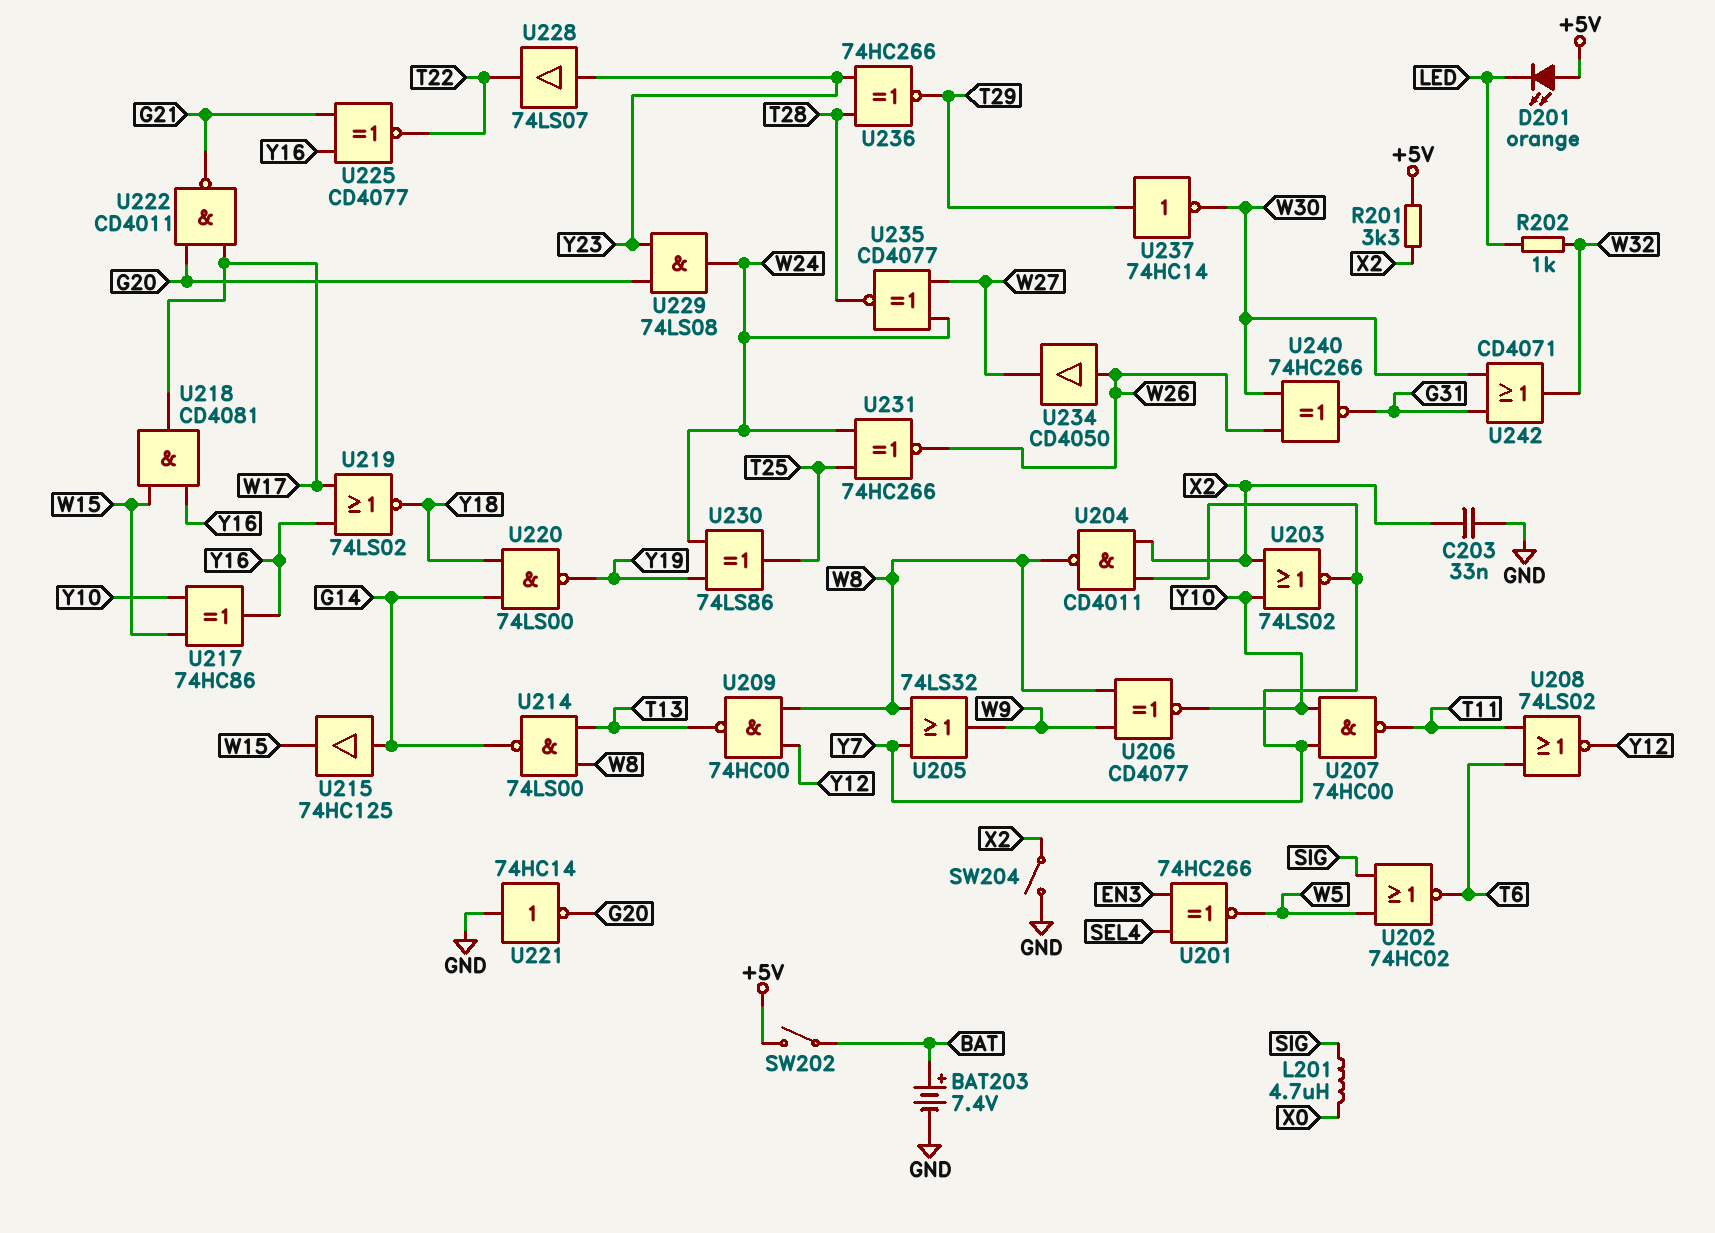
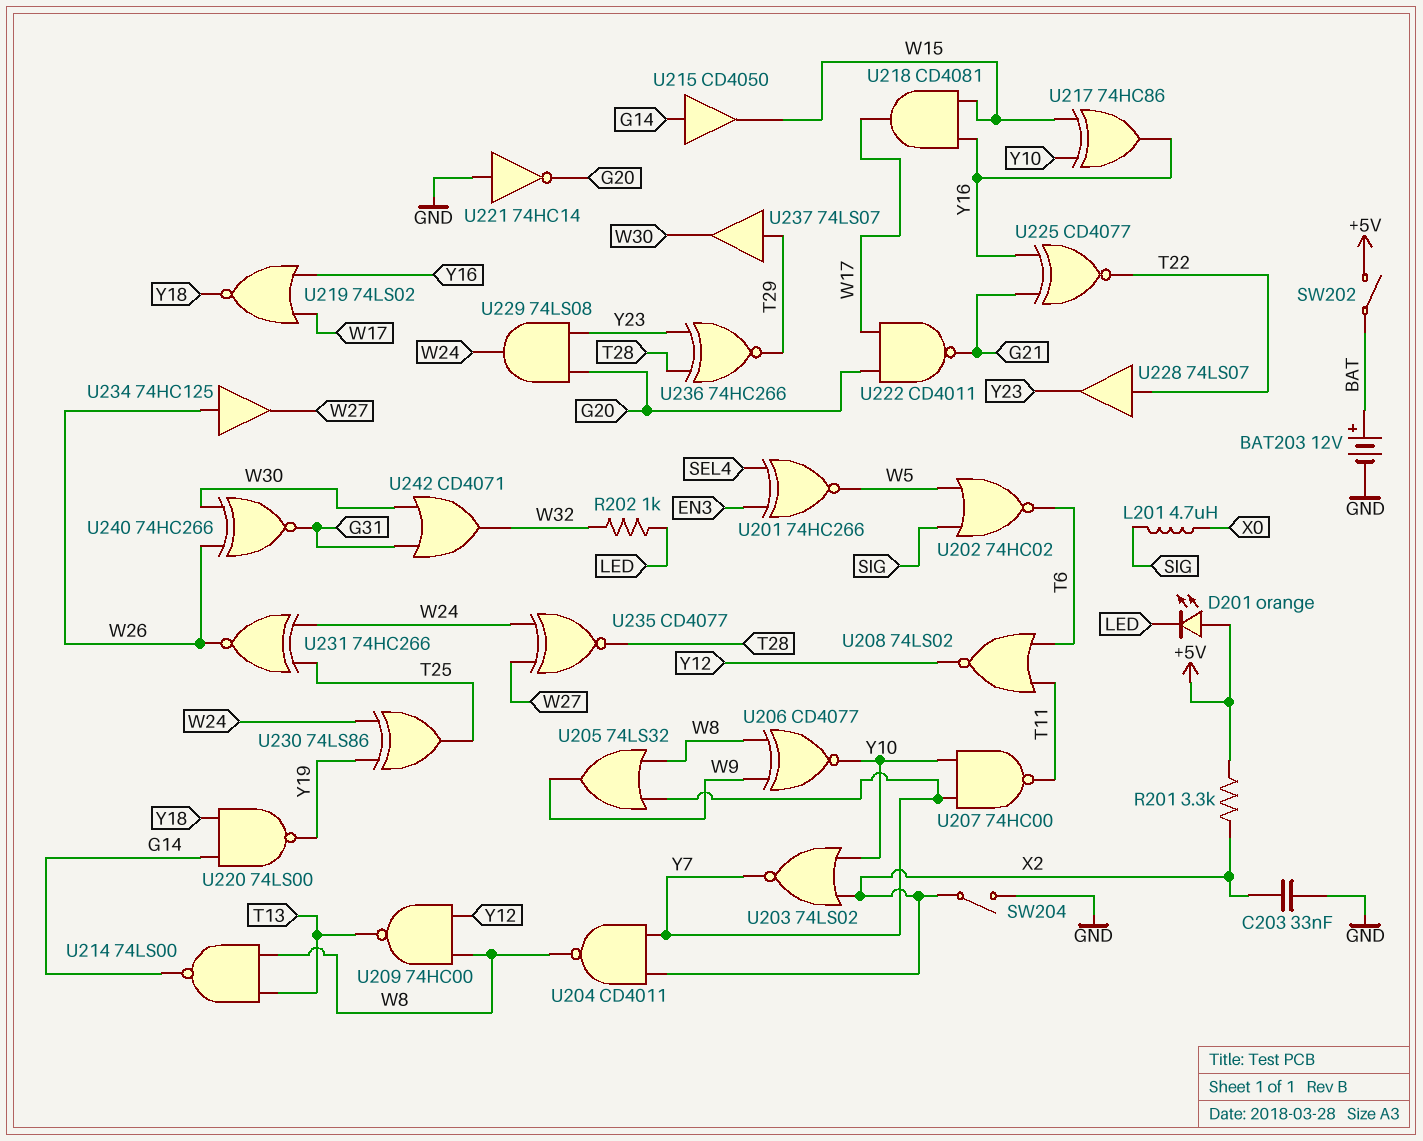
BAT203: 7.4V (plus BAT, minus GND) -> 12V (plus BAT, minus GND)
U215: buffer 74HC125 (in G14, out W15) -> buffer CD4050 (in G14, out W15)
U228: buffer 74LS07 (in Y23, out T22) -> buffer 74LS07 (in T22, out Y23)
U234: buffer CD4050 (in W26, out W27) -> buffer 74HC125 (in W26, out W27)
U237: NOT 74HC14 (in T29, out W30) -> buffer 74LS07 (in T29, out W30)

